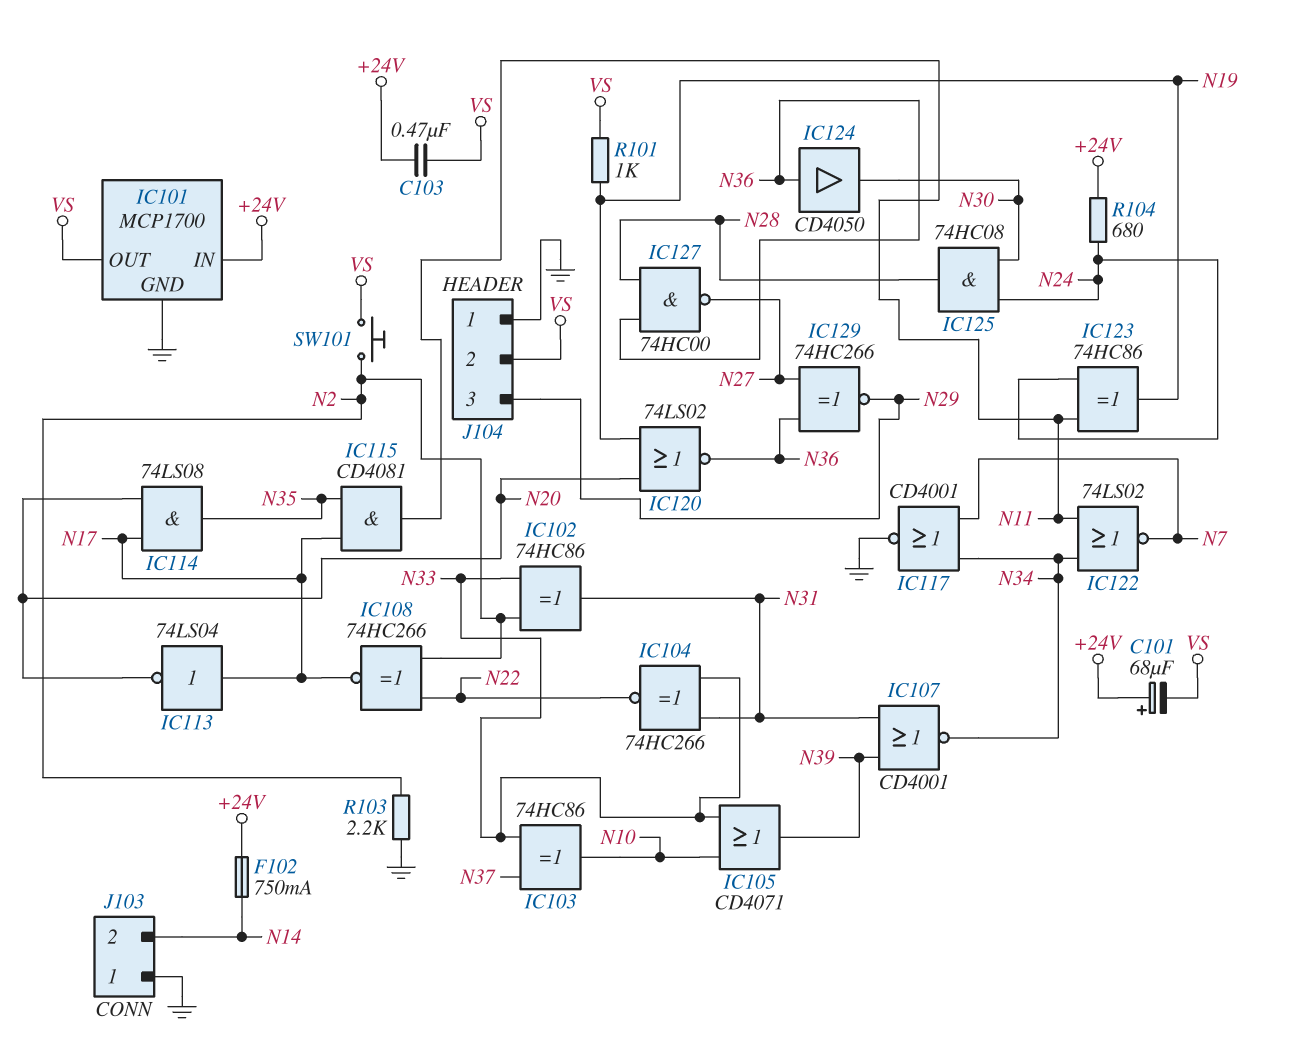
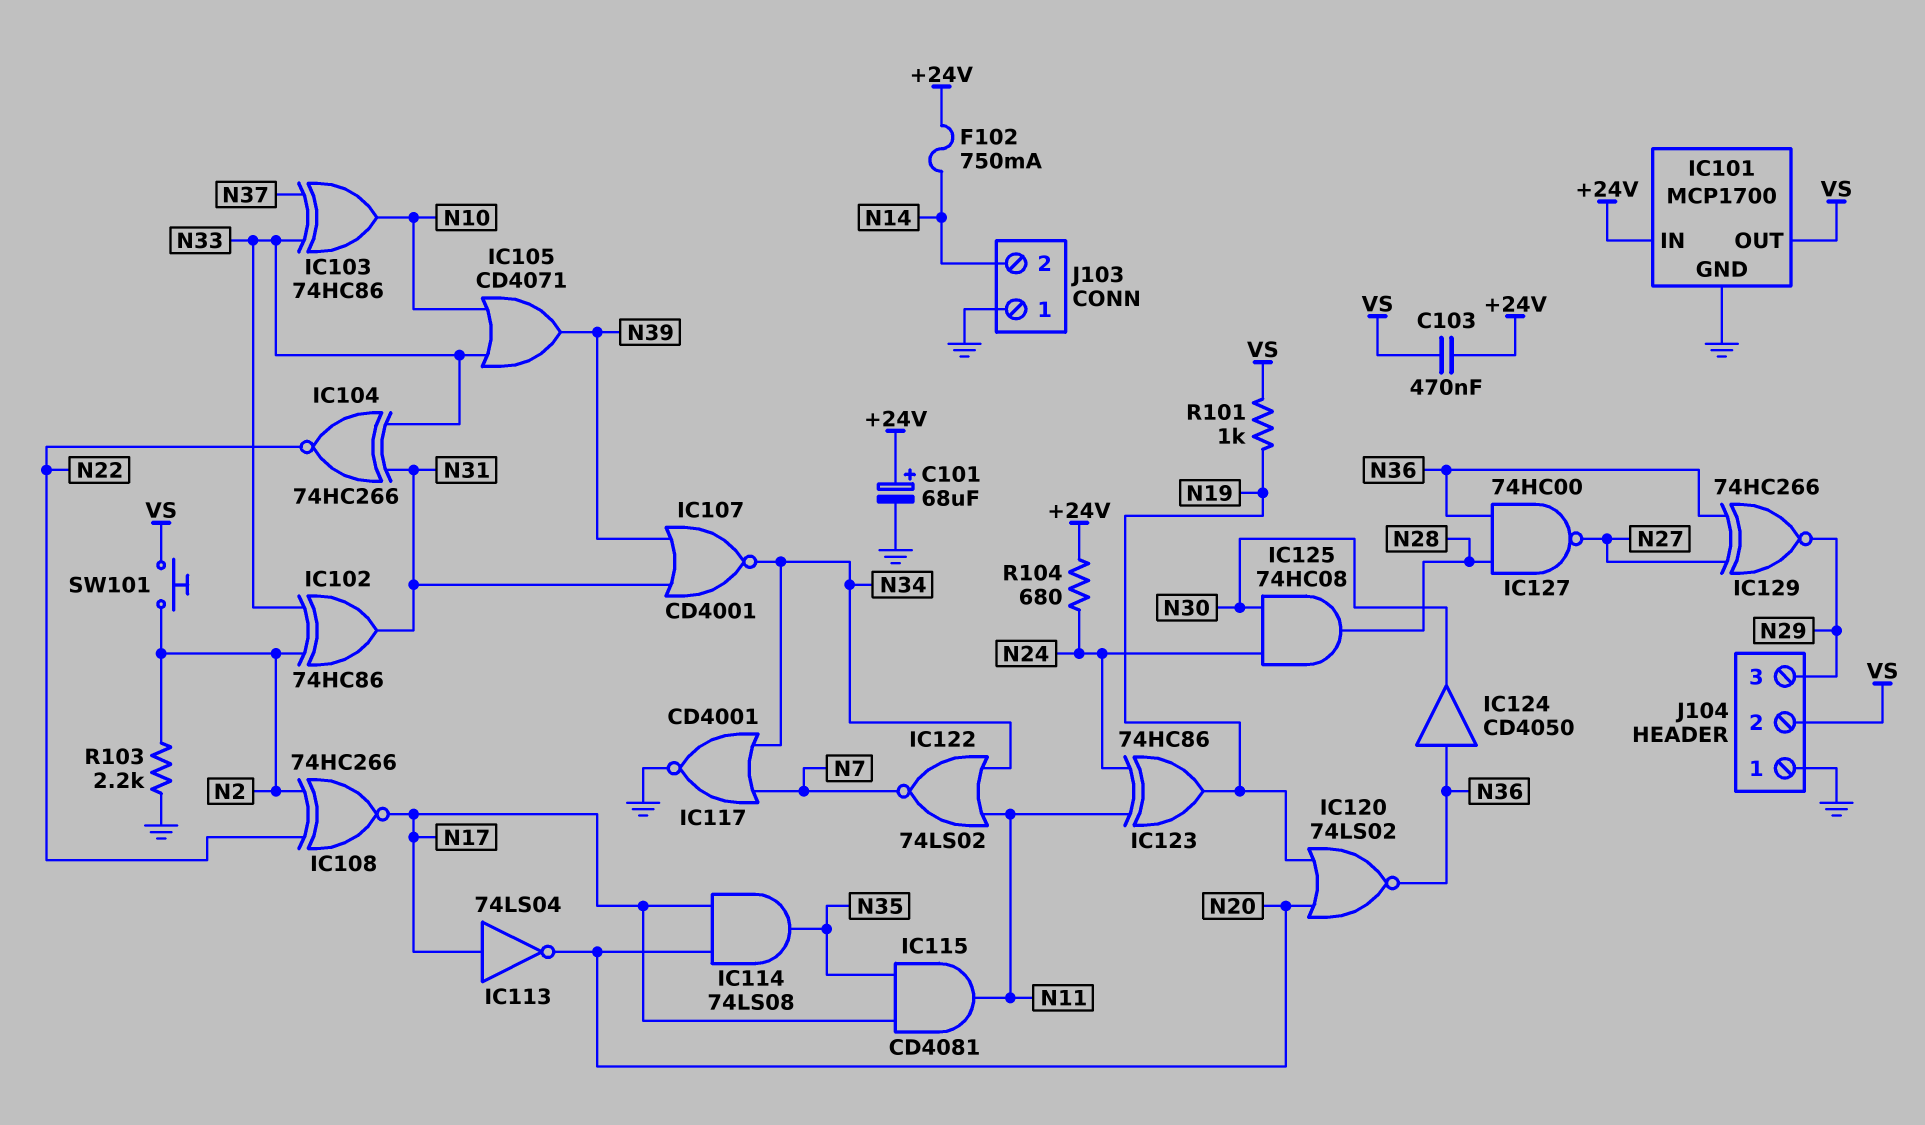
C101: 68uF (plus +24V, minus VS) -> 68uF (plus +24V, minus GND)

